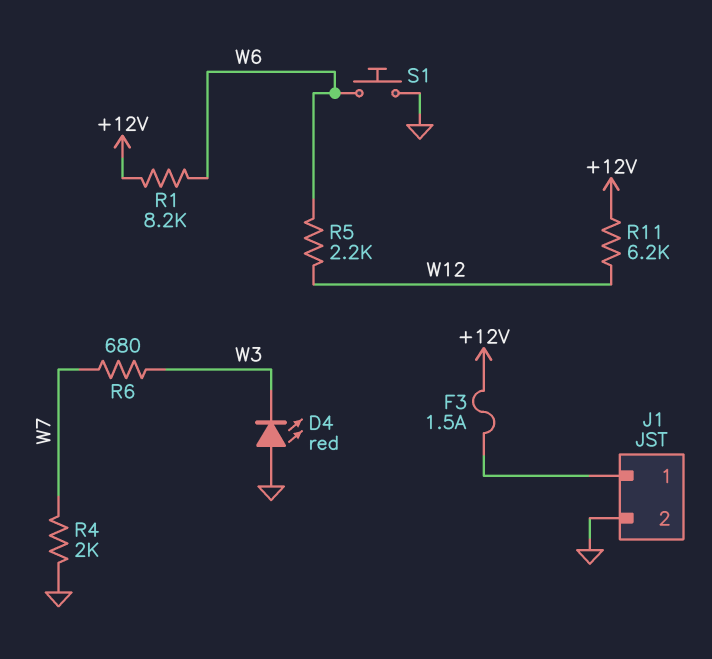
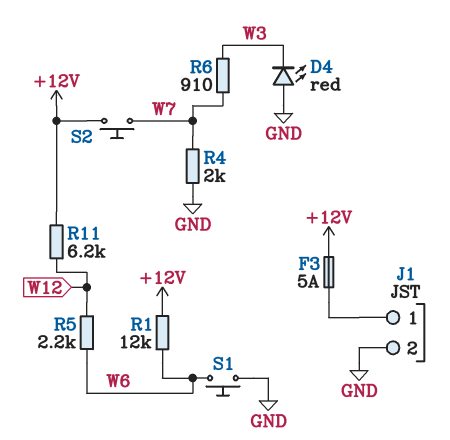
F3: 1.5A (+12V, J1/1) -> 5A (+12V, J1/1)
R1: 8.2k (+12V, W6) -> 12k (+12V, W6)
R6: 680 (W3, W7) -> 910 (W3, W7)
S2: none -> button (+12V, W7)

